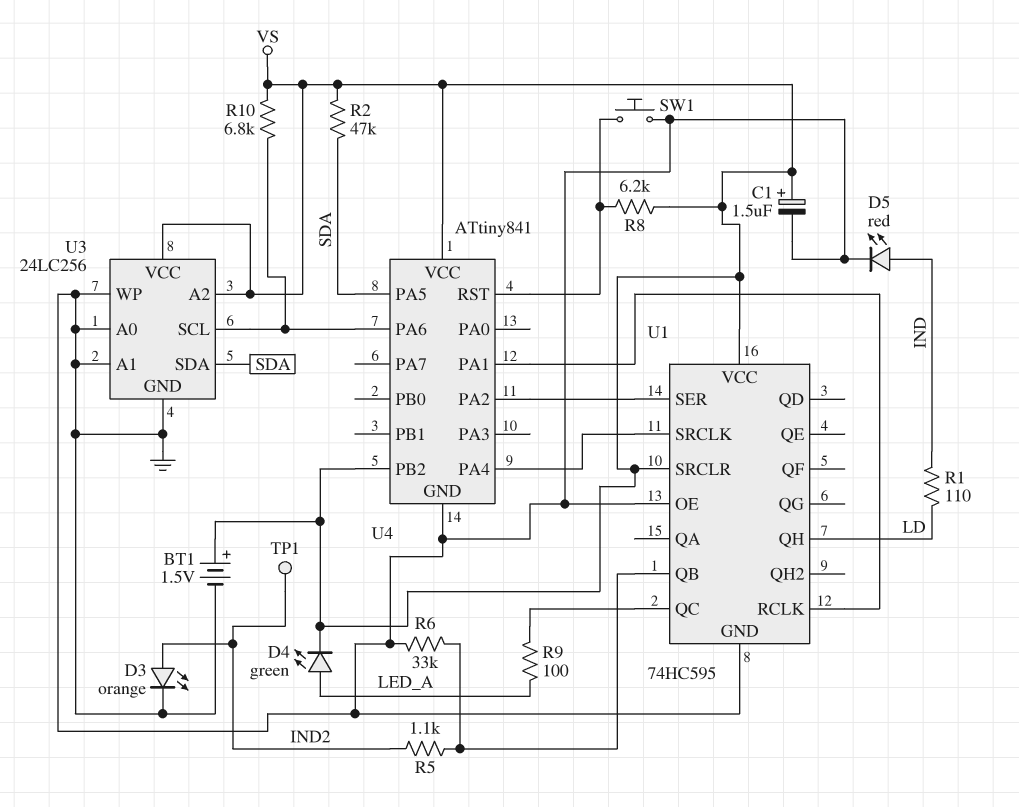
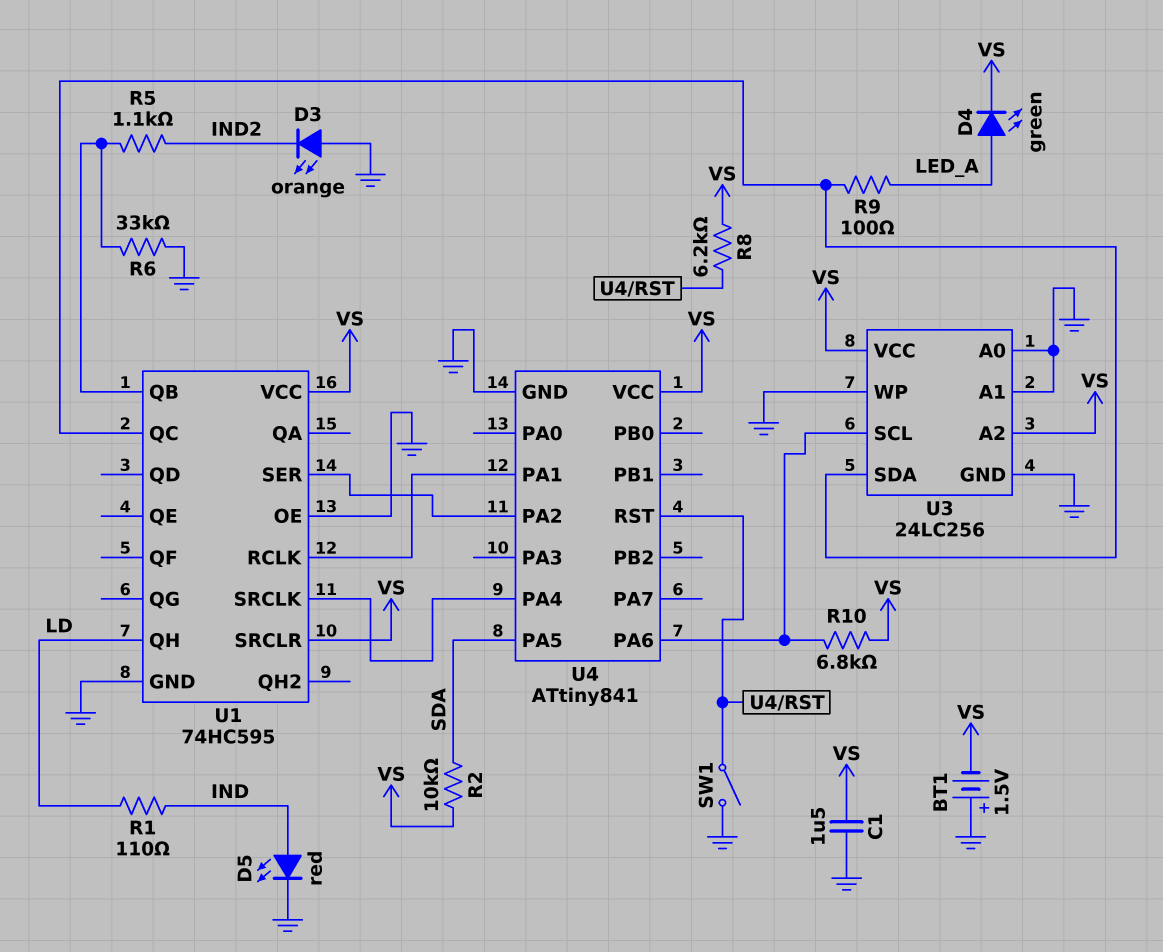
BT1: 1.5V (plus VS, minus GND) -> 1.5V (plus GND, minus VS)
C1: 1.5uF (plus VS, minus GND) -> 1.5uF (GND, VS)
D3: LED orange (A IND2, K GND) -> LED orange (A GND, K IND2)
R2: 47k (SDA, VS) -> 10k (SDA, VS)
SW1: button (GND, U4/RST) -> switch (GND, U4/RST)
TP1: test point (IND2) -> none
U3 pin SDA: SDA -> U1/QC
U4 pin PB2: VS -> none

